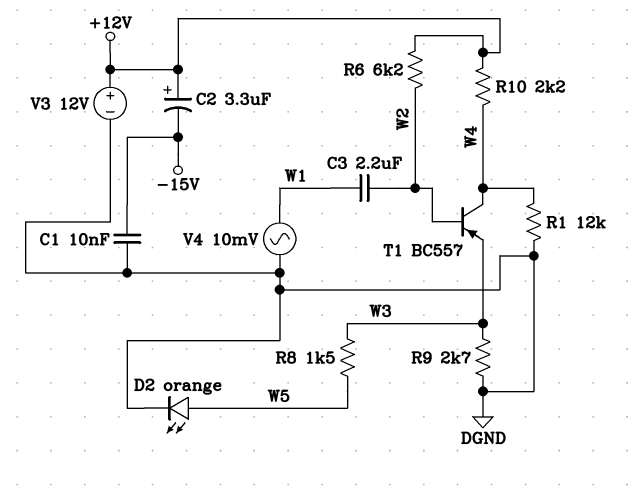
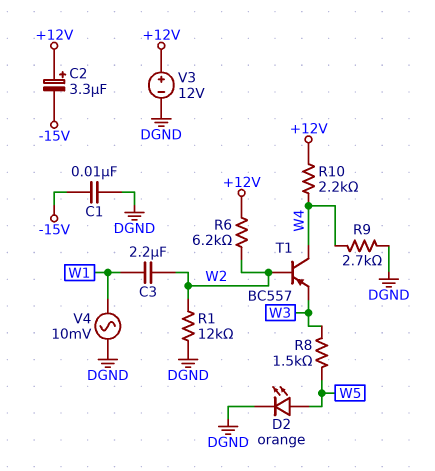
R1: 12k (DGND, W4) -> 12k (DGND, W2)
R9: 2.7k (DGND, W3) -> 2.7k (DGND, W4)

